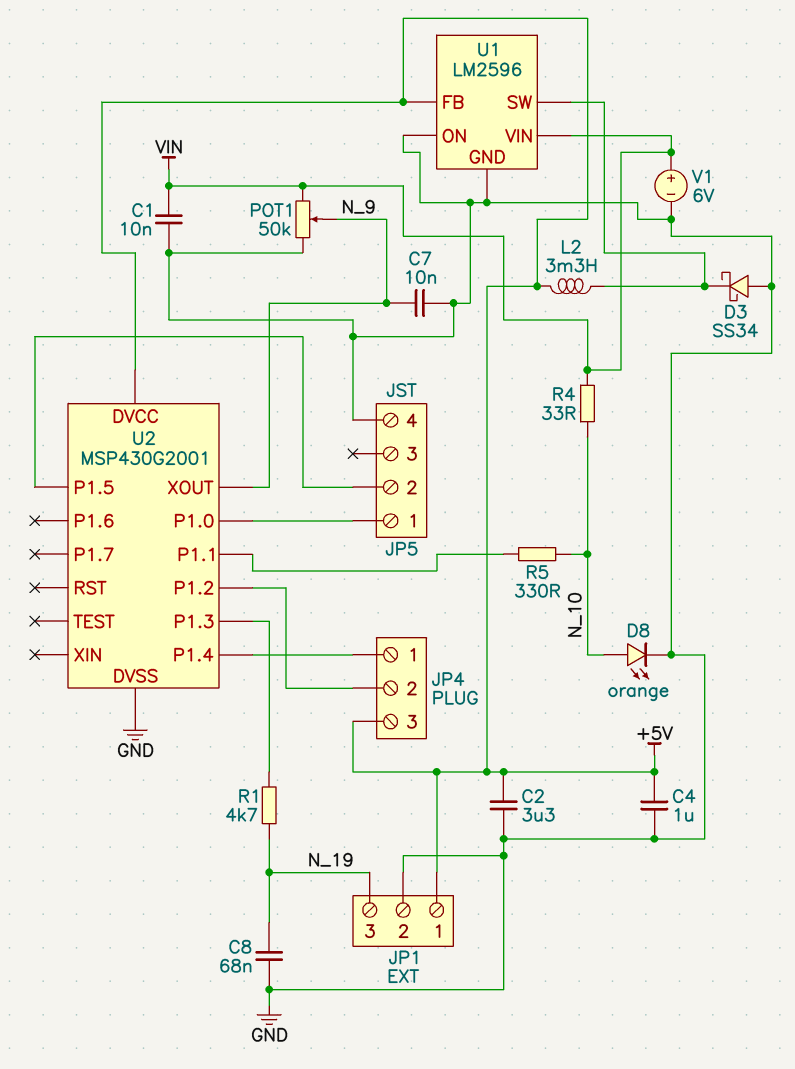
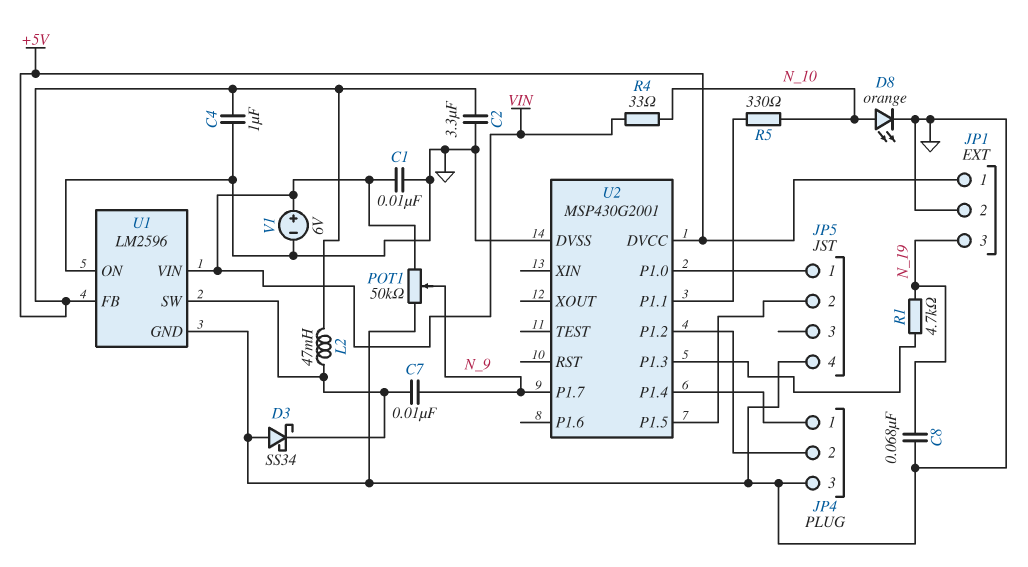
C7: 10nF (GND, N_9) -> 10nF (N_9, U1/SW)
JP4 pin 3: +5V -> GND
L2: 3.3mH (+5V, U1/SW) -> 47mH (+5V, U1/SW)
U2 pin P1.7: none -> N_9
U2 pin XOUT: N_9 -> none

